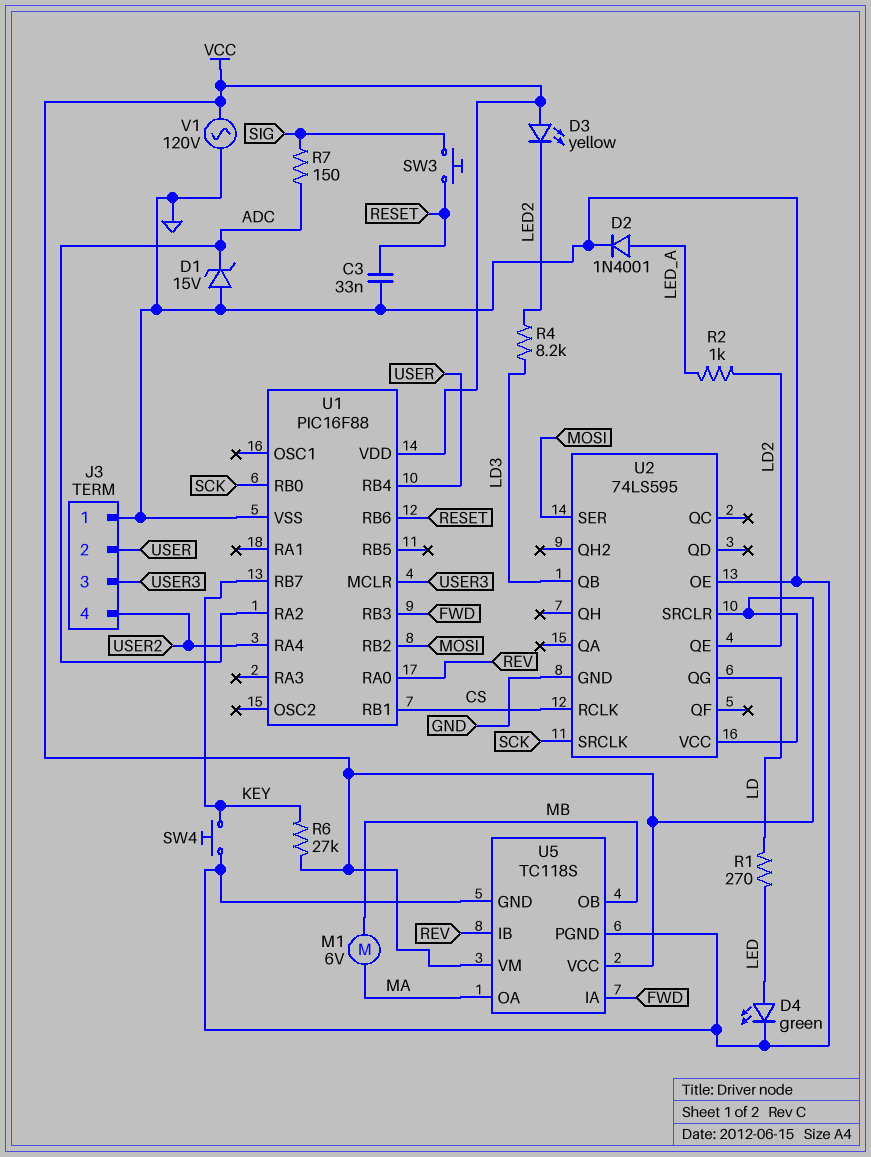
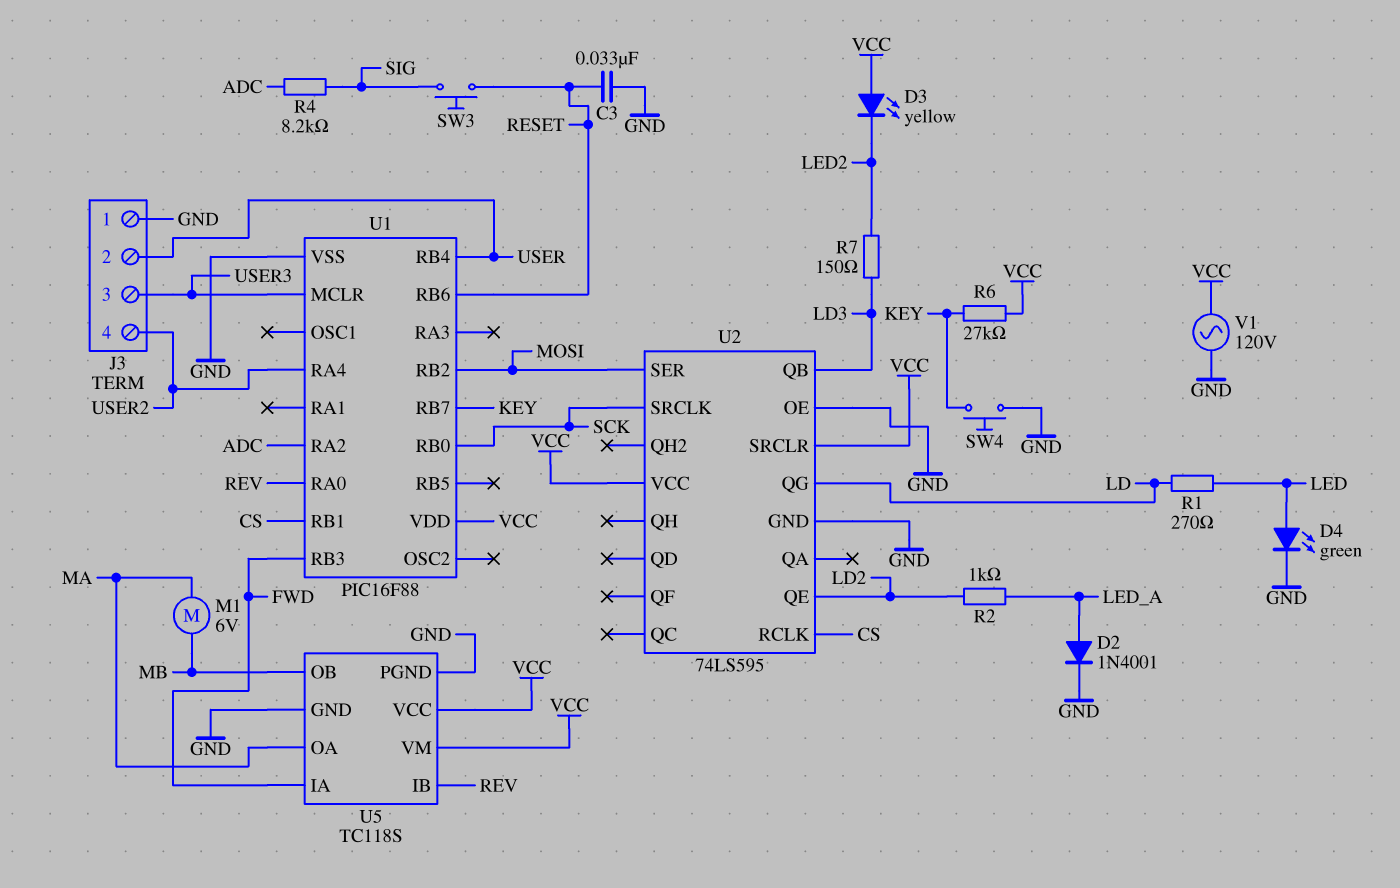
D1: zener 15V (A GND, K ADC) -> none
R4: 8.2k (LD3, LED2) -> 8.2k (ADC, SIG)
R7: 150 (ADC, SIG) -> 150 (LD3, LED2)

